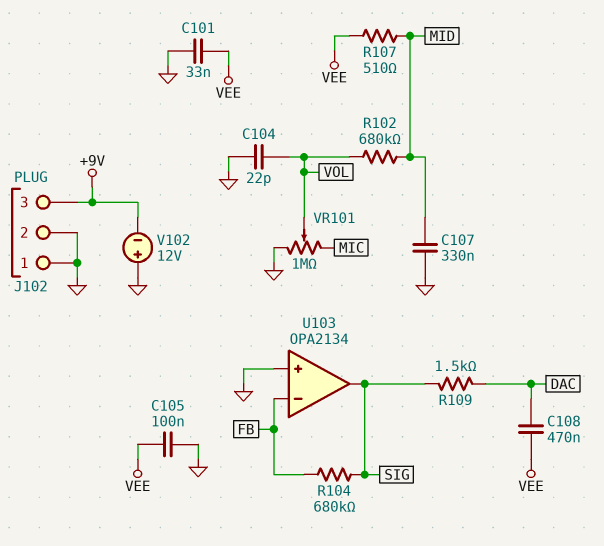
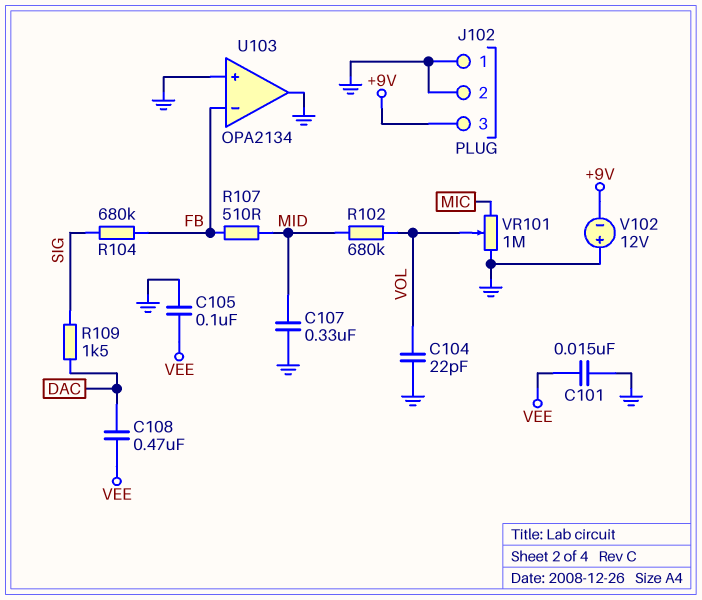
C101: 33nF (GND, VEE) -> 15nF (GND, VEE)
R107: 510 (MID, VEE) -> 510 (FB, MID)
U103 pin out: SIG -> GND

